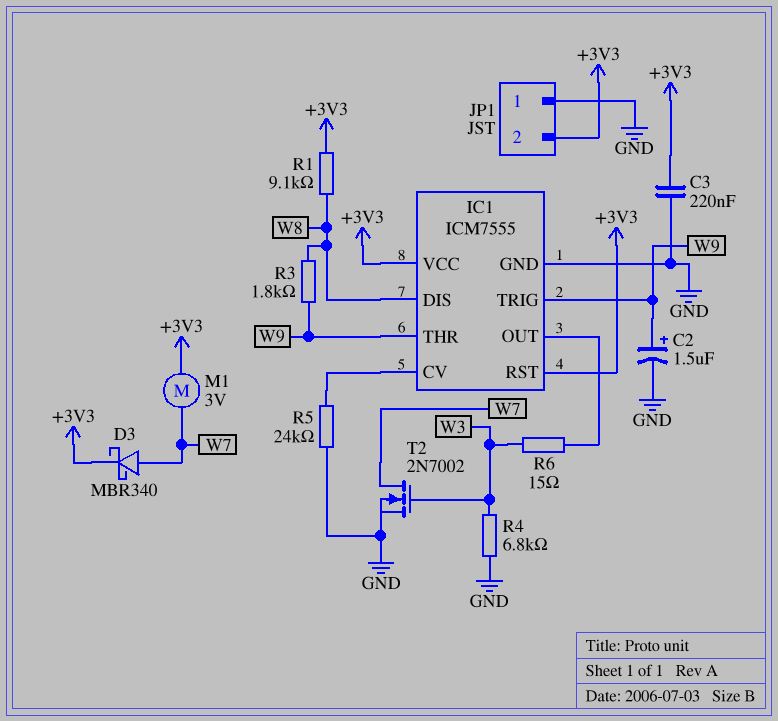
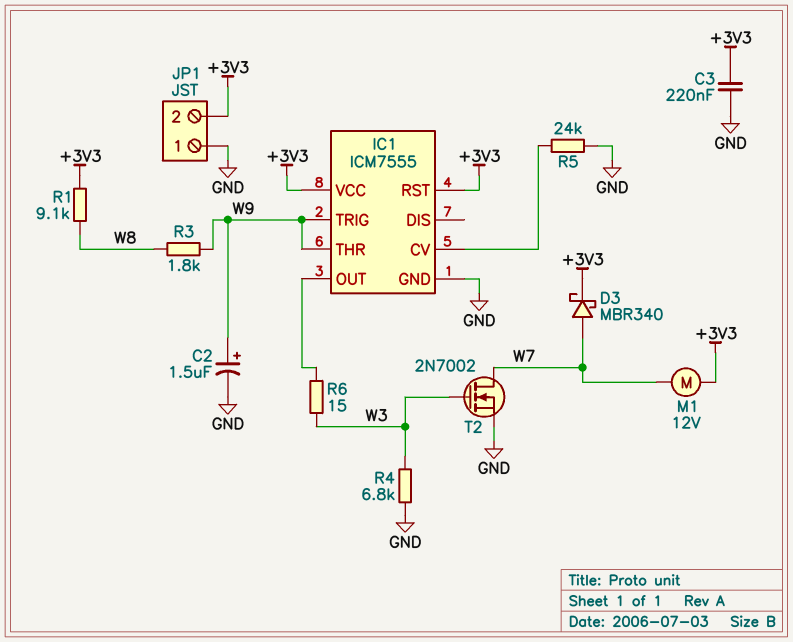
IC1 pin DIS: W8 -> none
M1: motor 3V (+3V3, W7) -> motor 12V (+3V3, W7)

